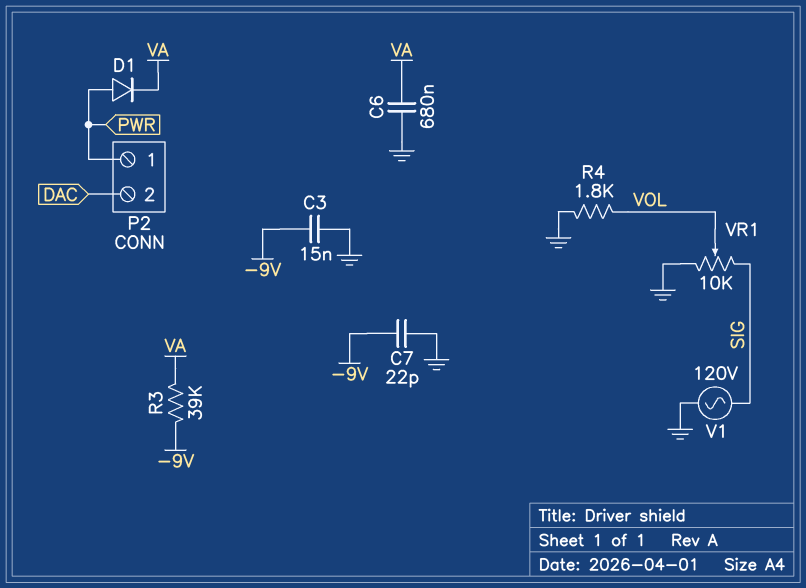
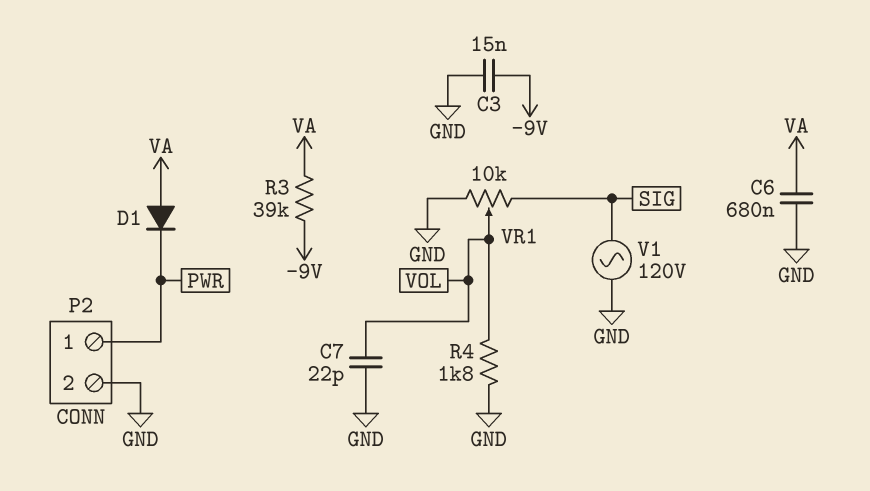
C7: 22pF (-9V, GND) -> 22pF (GND, VOL)
D1: diode (A PWR, K VA) -> diode (A VA, K PWR)
P2 pin 2: DAC -> GND

